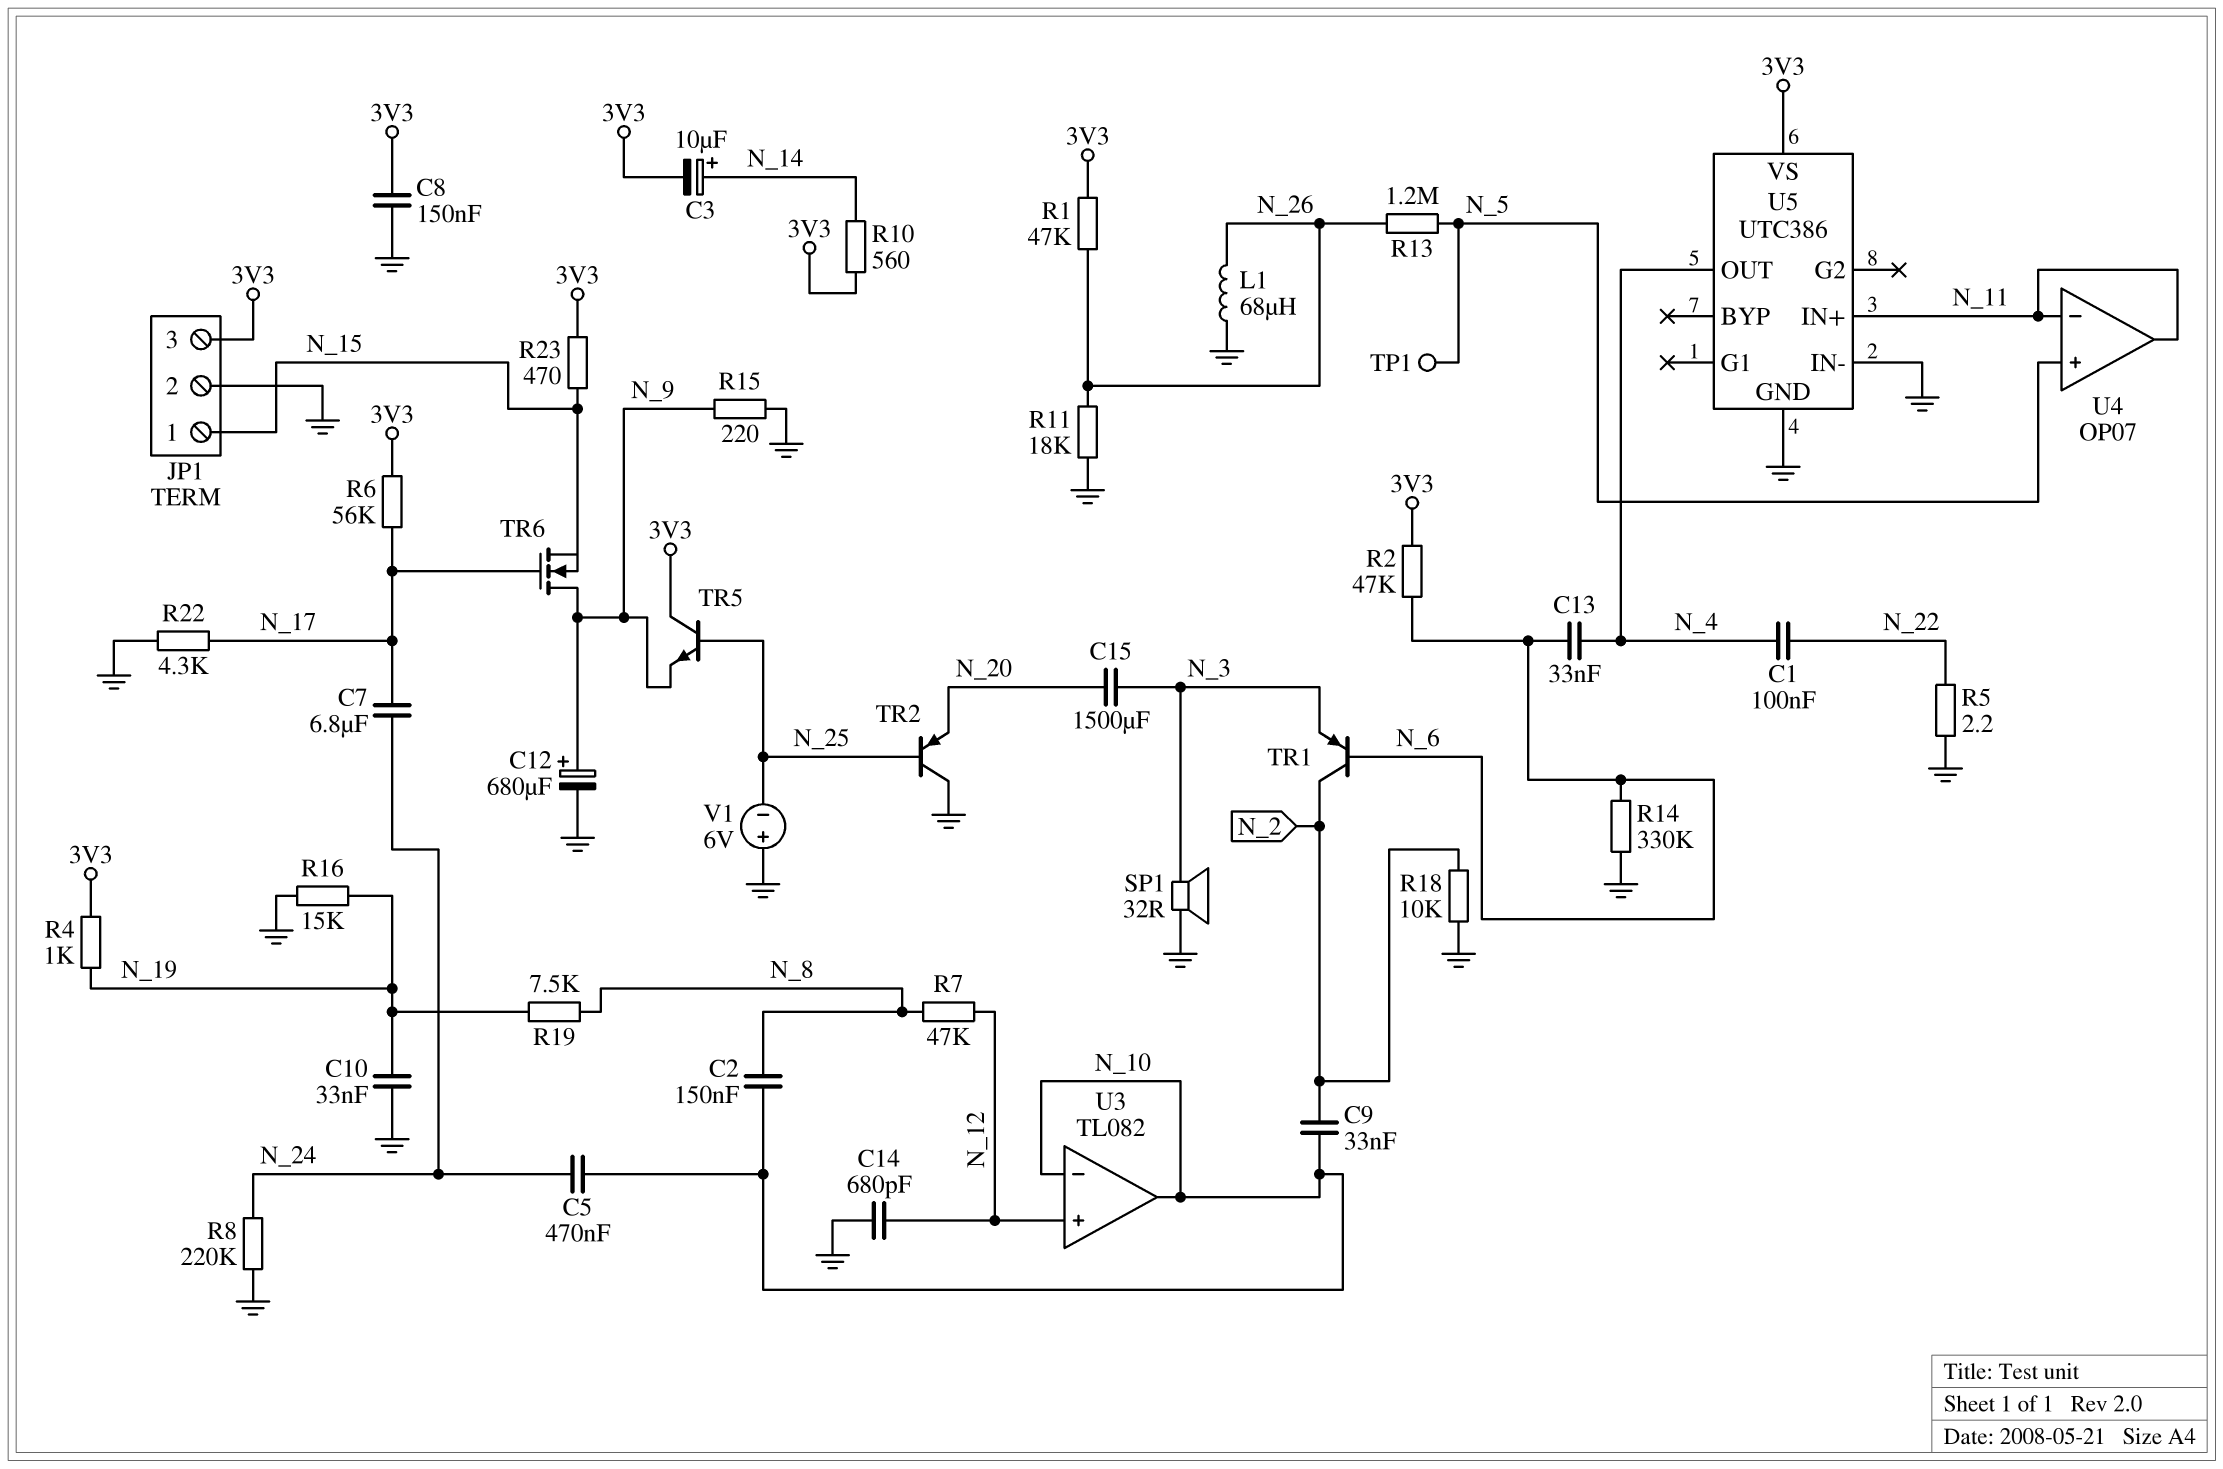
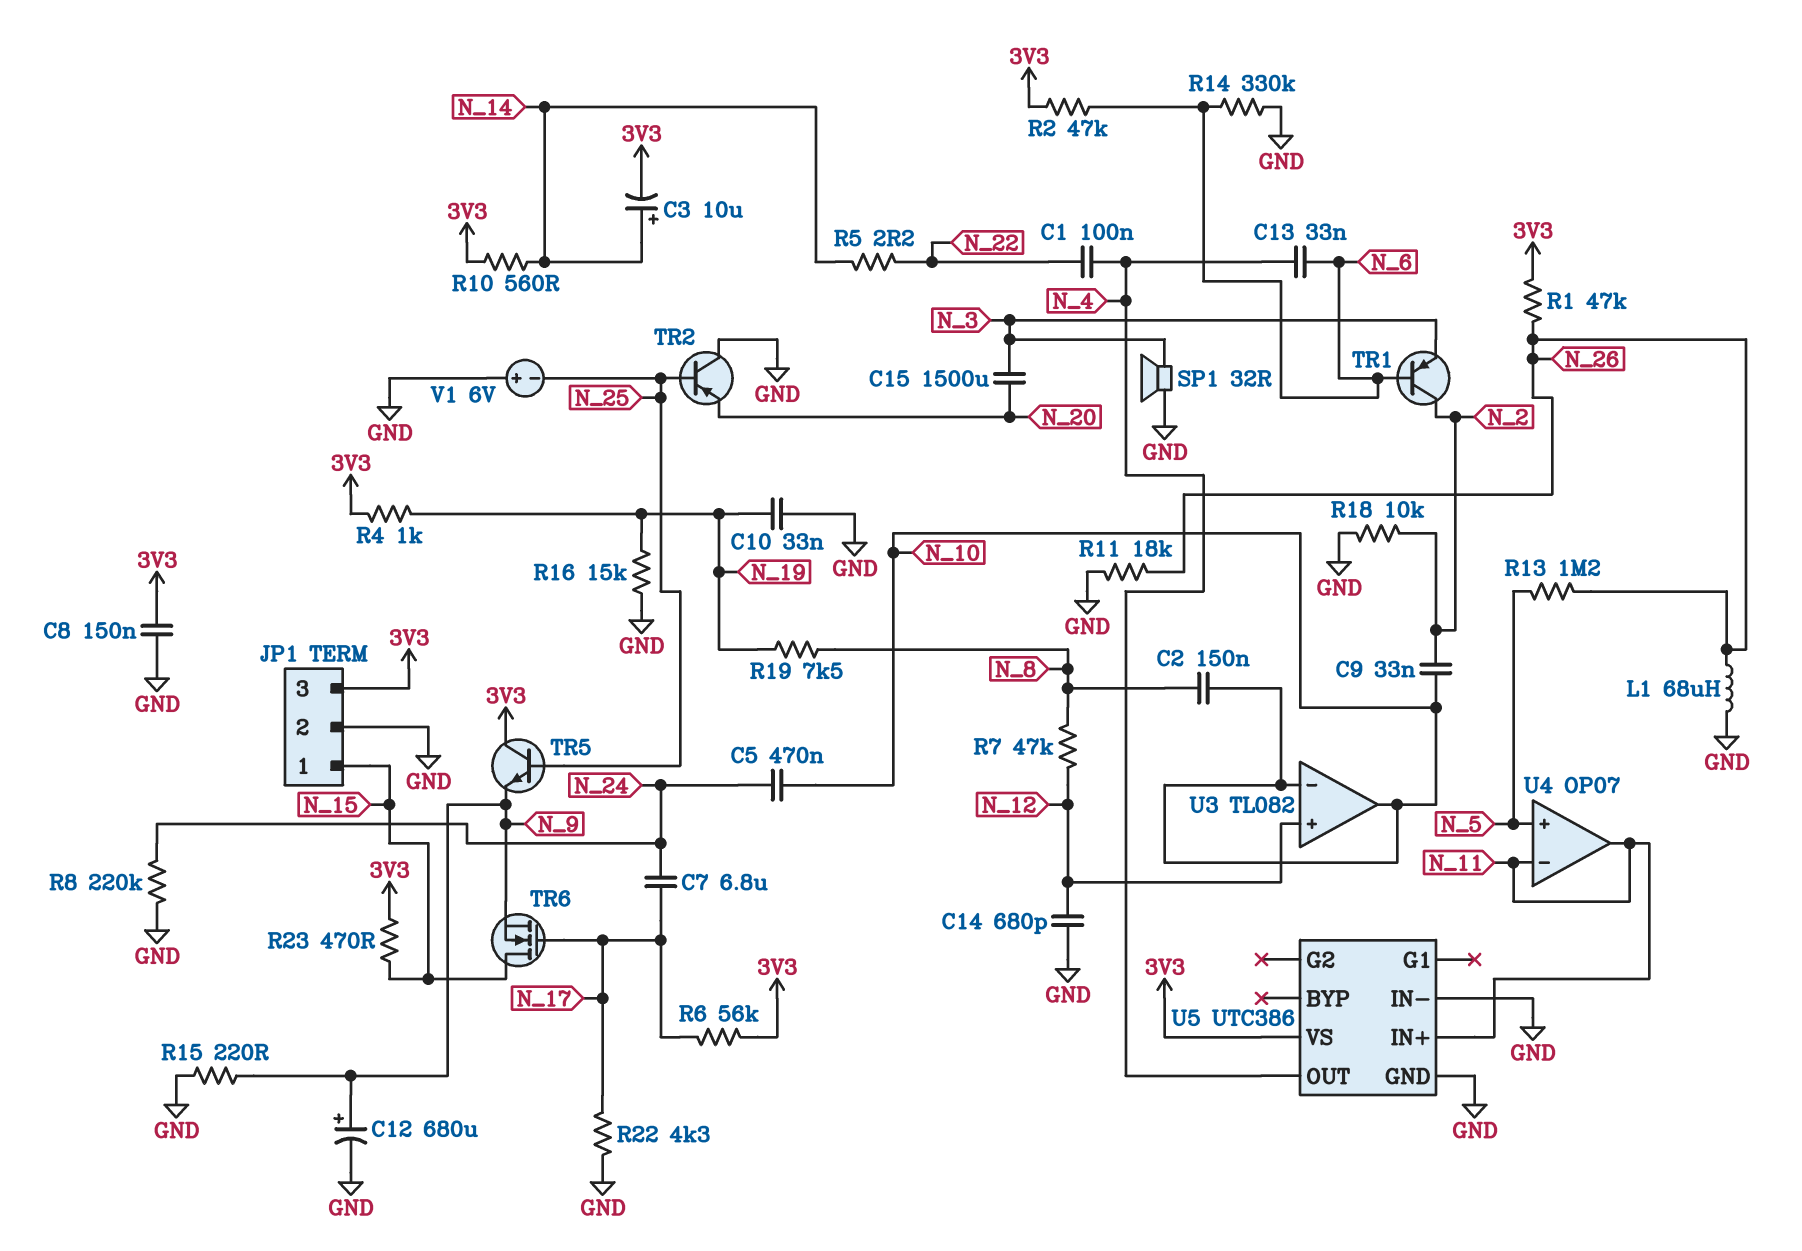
R5: 2.2 (GND, N_22) -> 2.2 (N_14, N_22)
TP1: test point (N_5) -> none
TR6: NMOS (G N_17, D N_9, S N_15) -> NMOS (G N_17, D N_15, S N_9)

